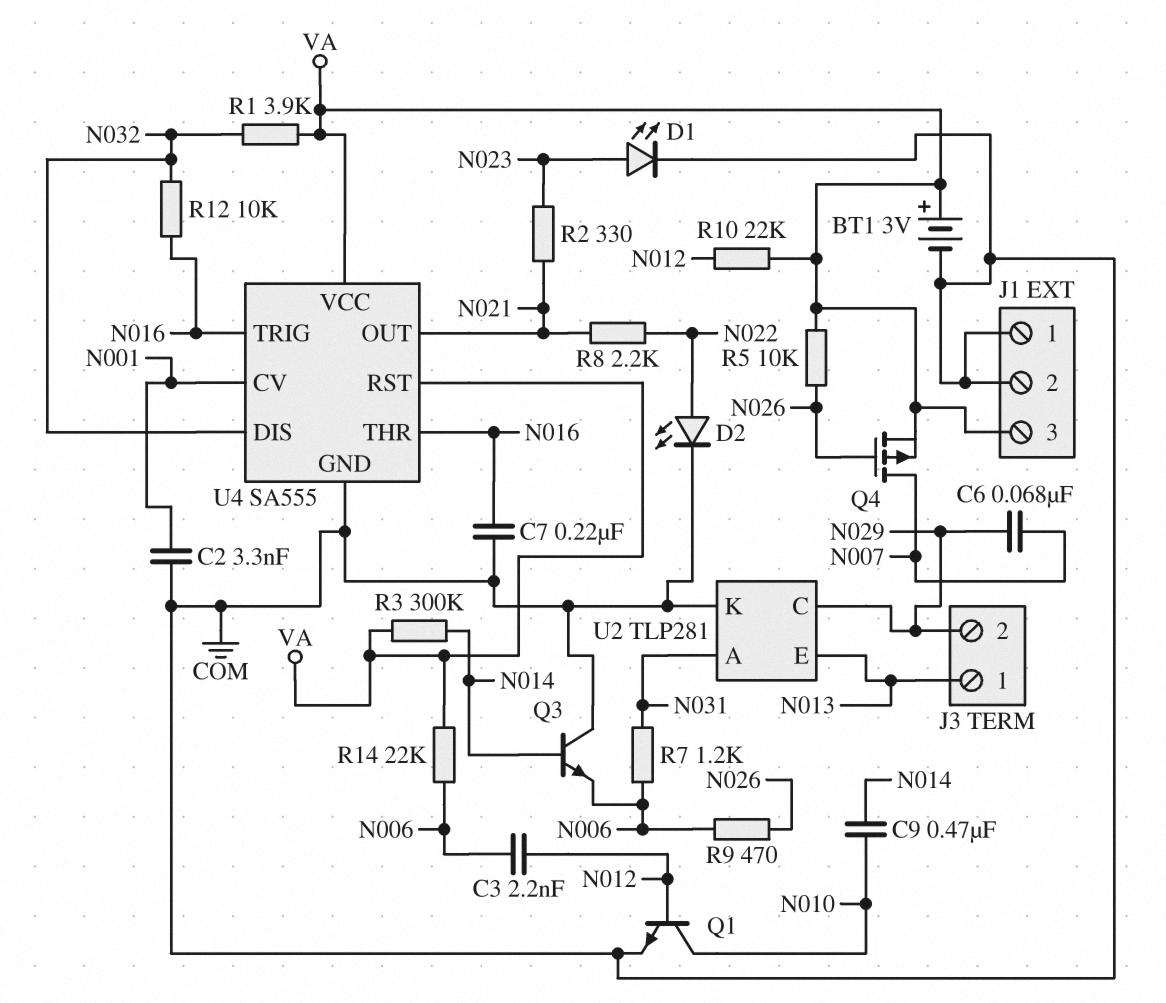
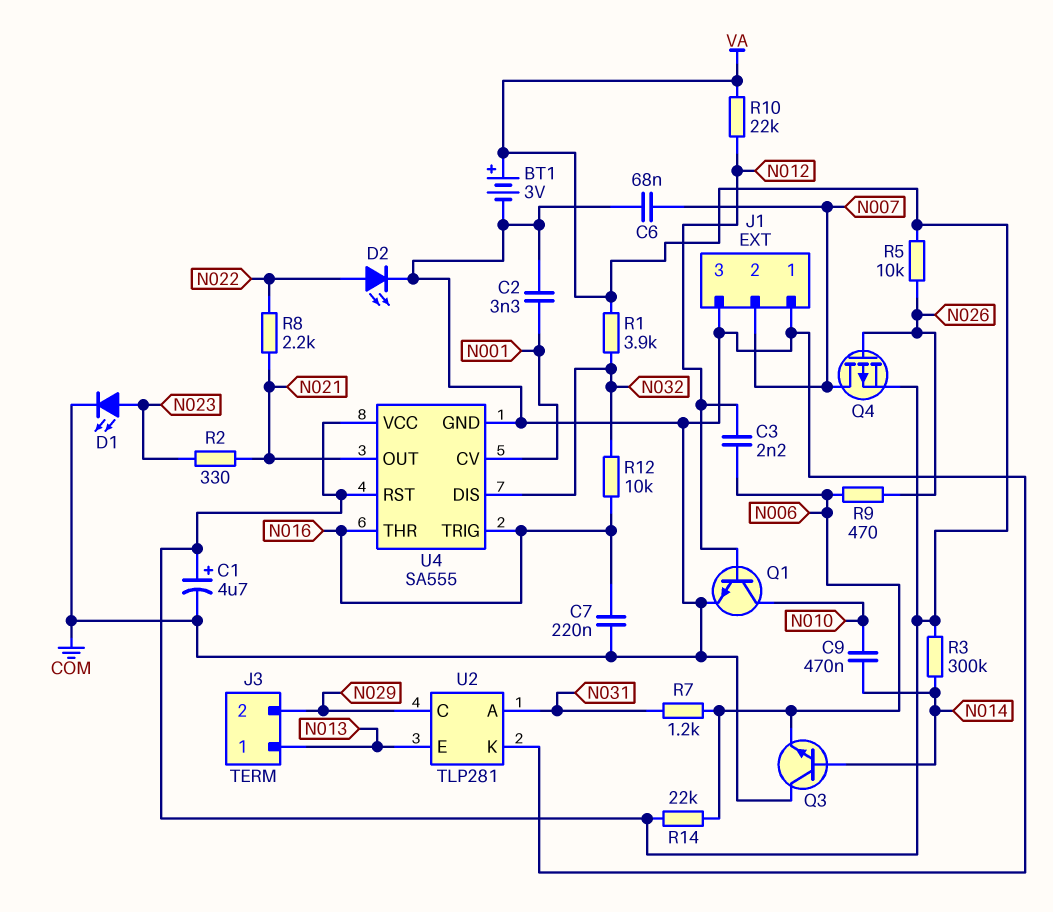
C1: none -> 4.7uF (plus VA, minus COM)
C6: 68nF (N007, N029) -> 68nF (COM, N007)
J1 pin 2: COM -> N007
J1 pin 3: VA -> COM

